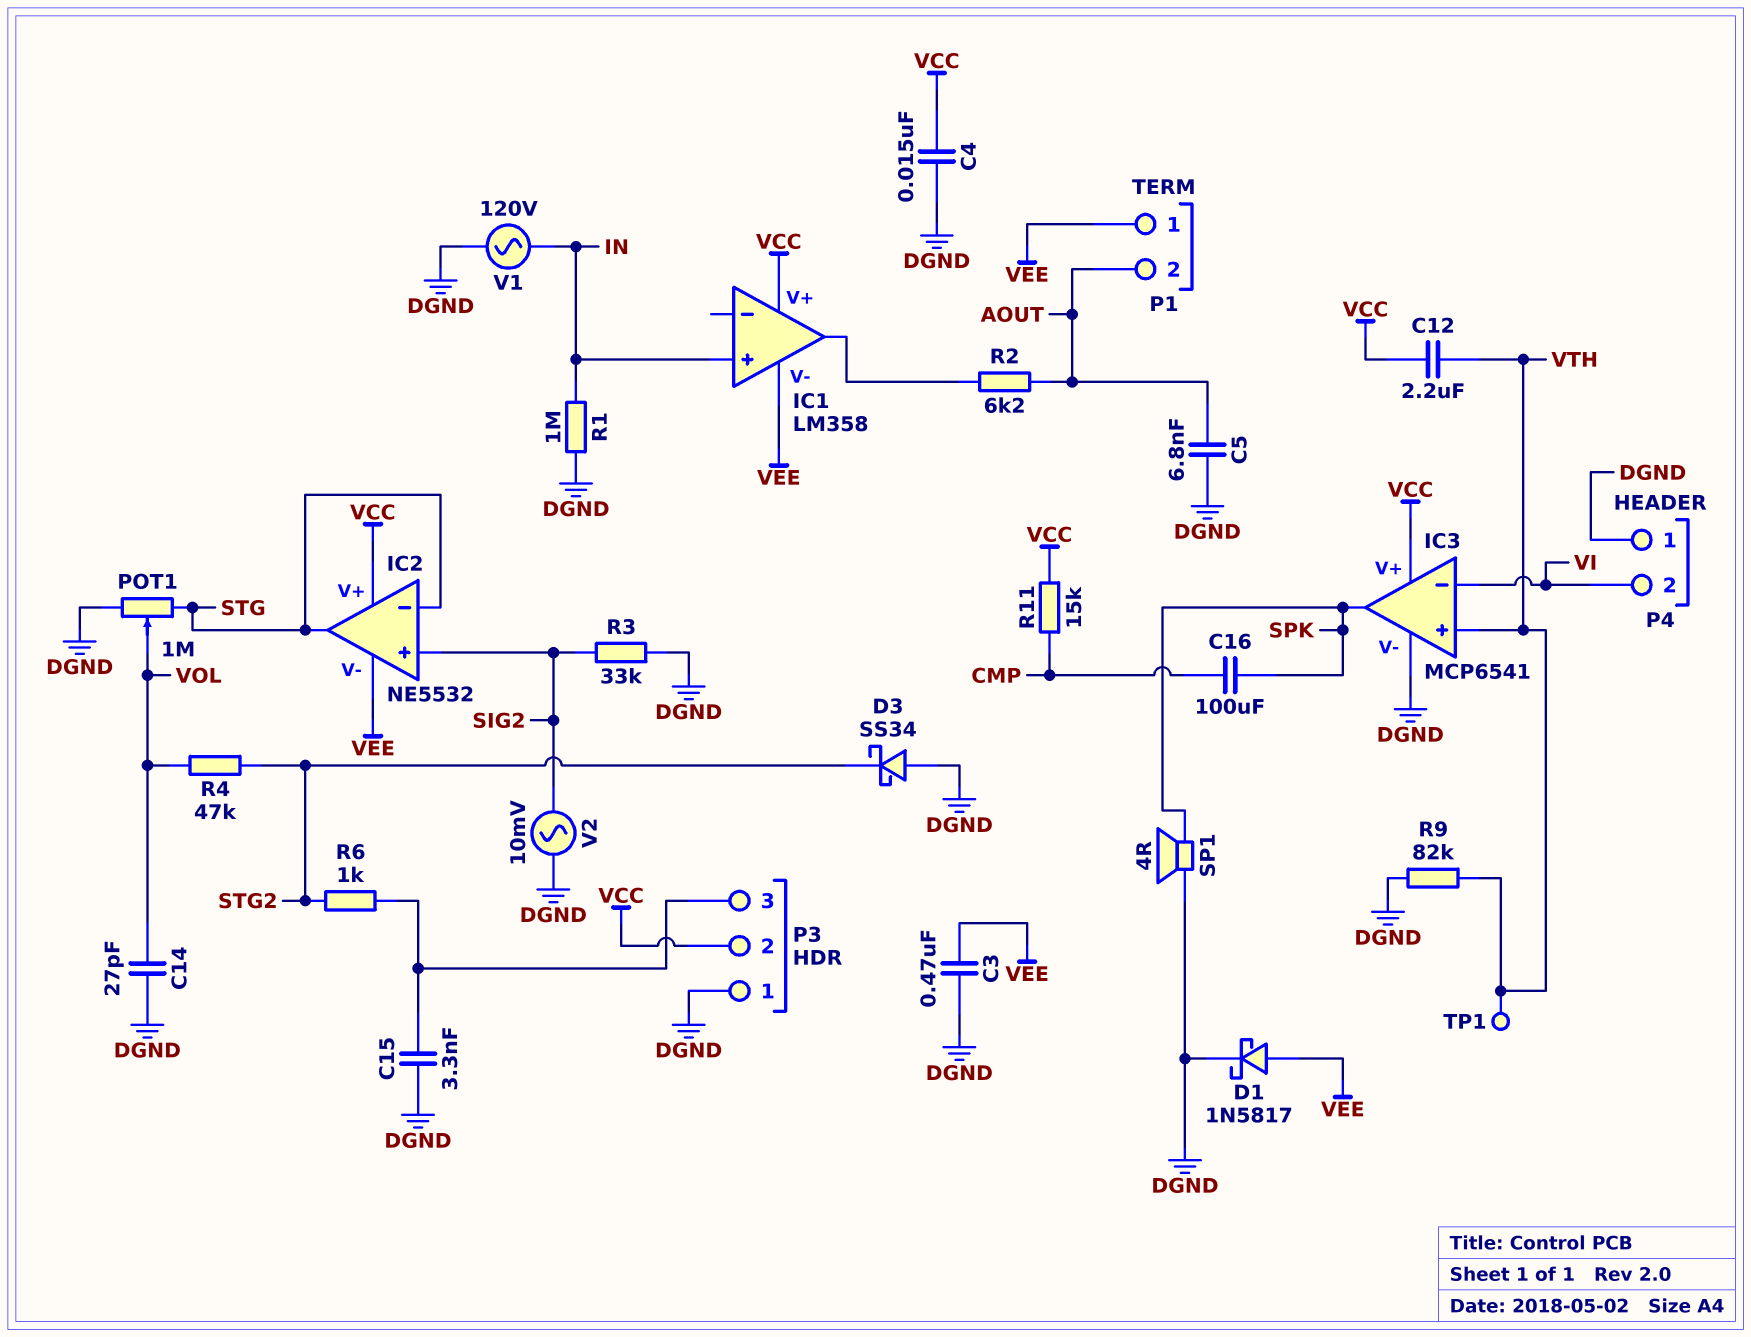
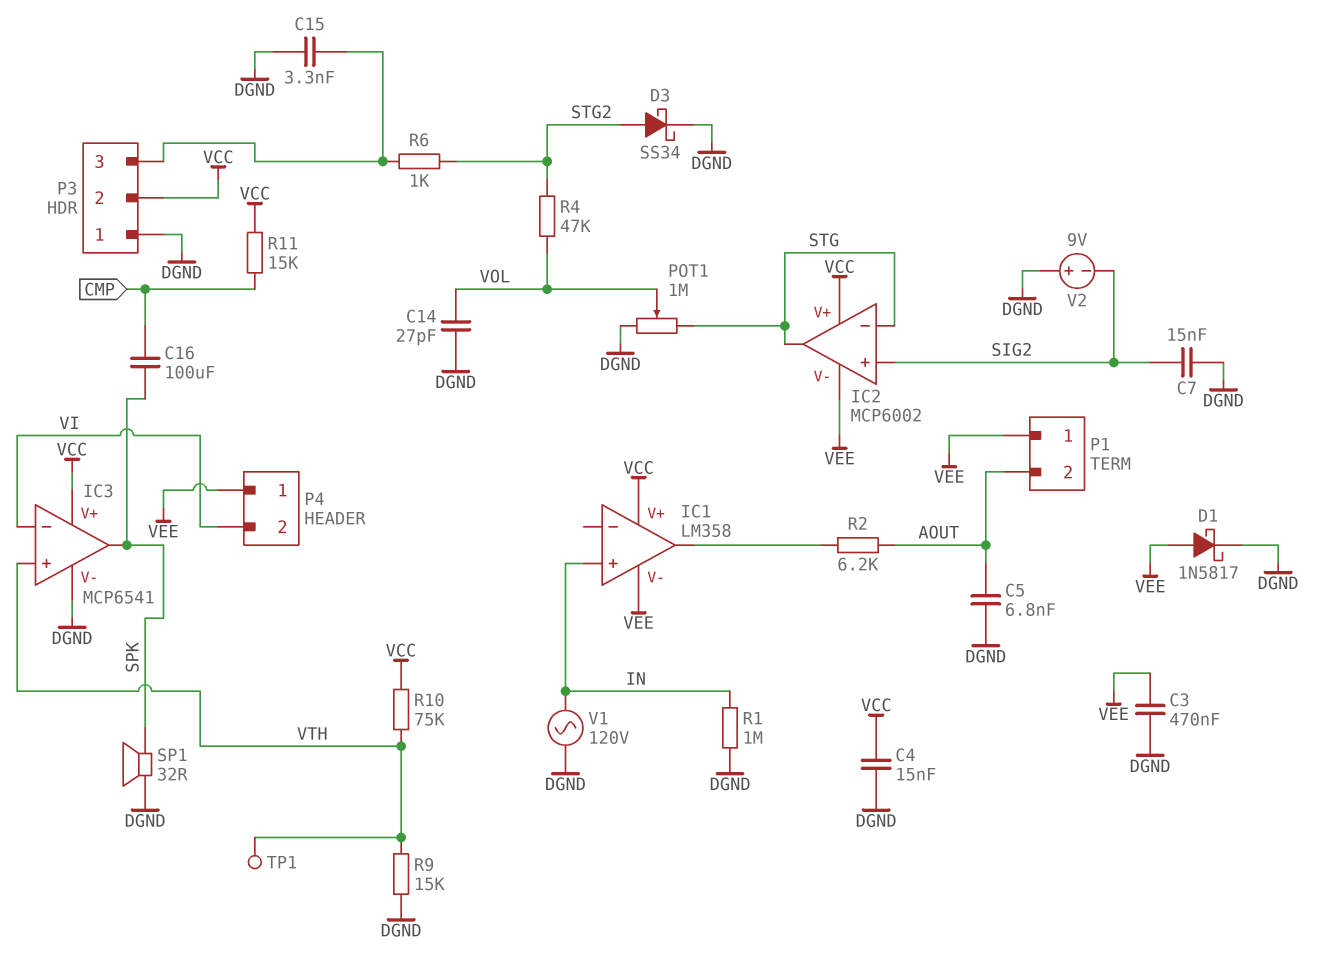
C7: none -> 15nF (DGND, SIG2)
C12: 2.2uF (VCC, VTH) -> none
D3: schottky SS34 (A DGND, K STG2) -> schottky SS34 (A STG2, K DGND)
IC2: NE5532 -> MCP6002
P4 pin 1: DGND -> VEE
R3: 33k (DGND, SIG2) -> none
R9: 82k (DGND, VTH) -> 15k (DGND, VTH)
R10: none -> 75k (VCC, VTH)
SP1: speaker 4R (DGND, SPK) -> speaker 32R (DGND, SPK)
V2: AC 10mV (DGND, SIG2) -> 9V (plus DGND, minus SIG2)

